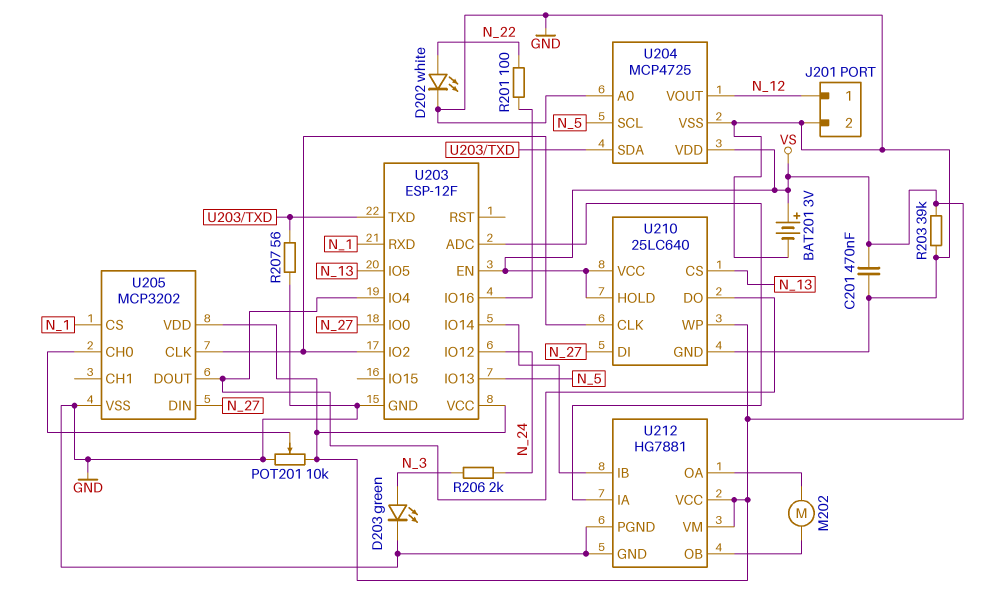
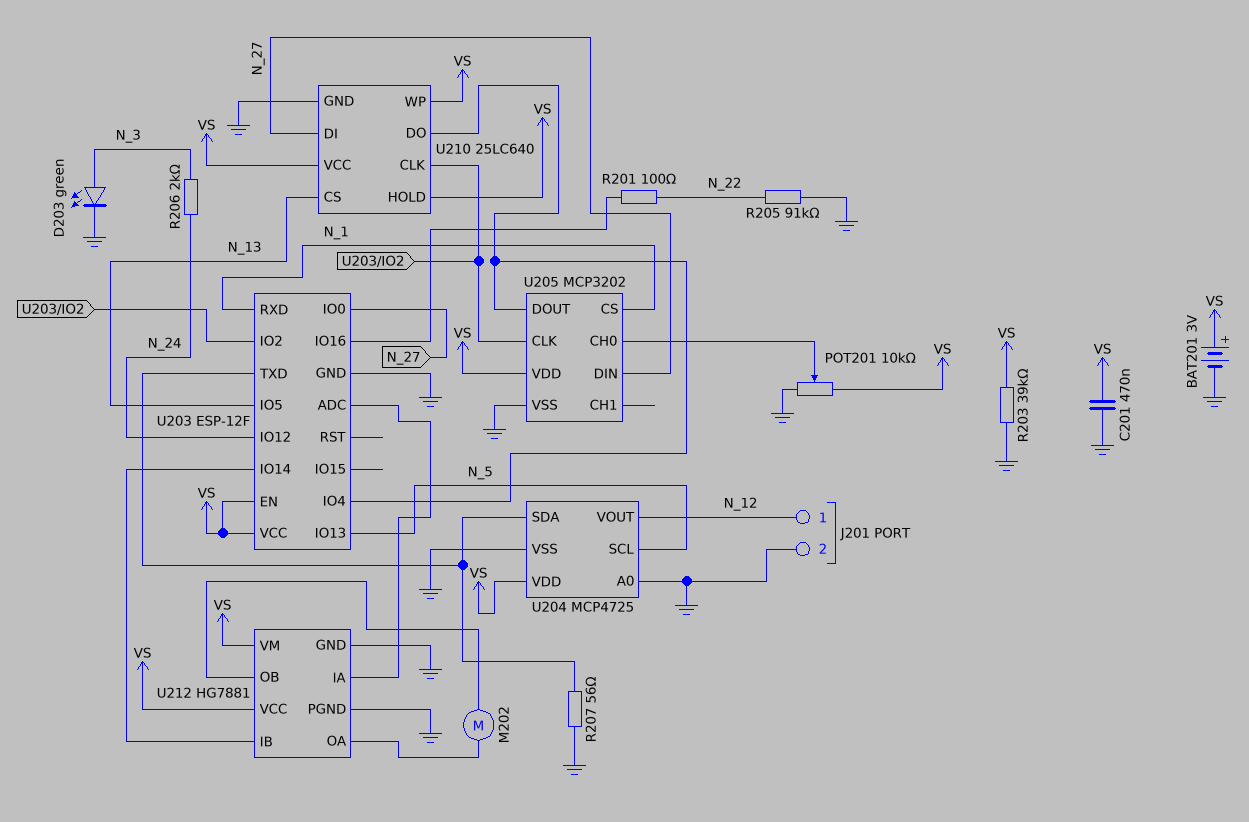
D202: LED white (A N_22, K GND) -> none
R205: none -> 91k (GND, N_22)

